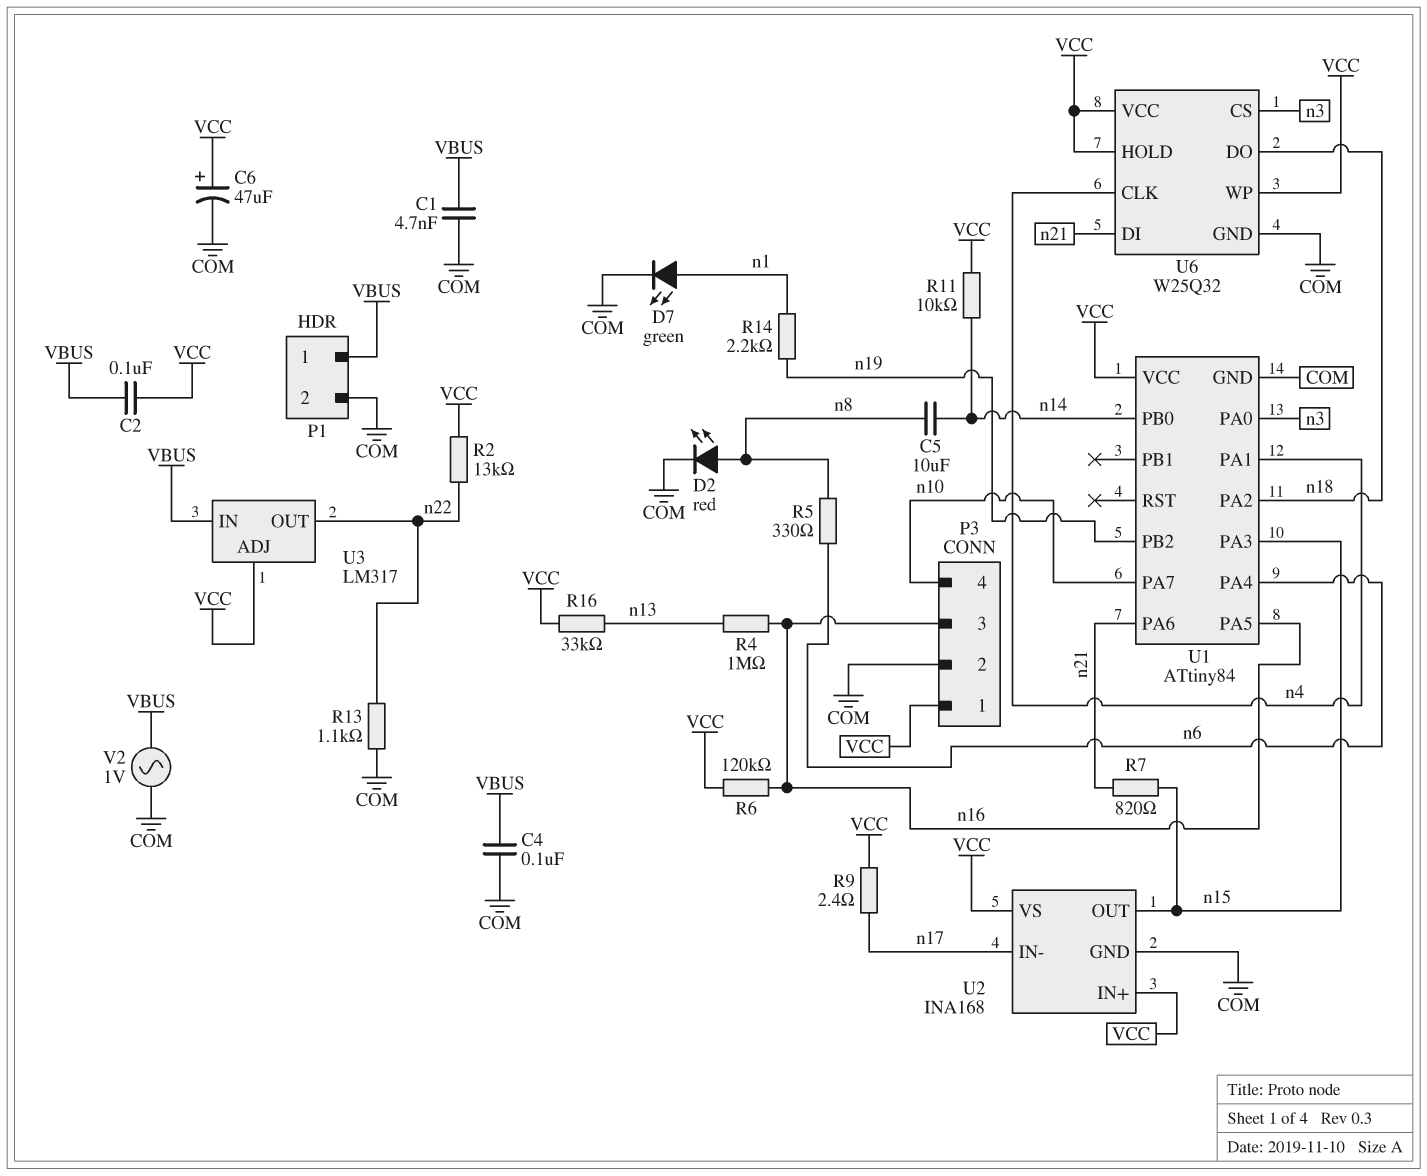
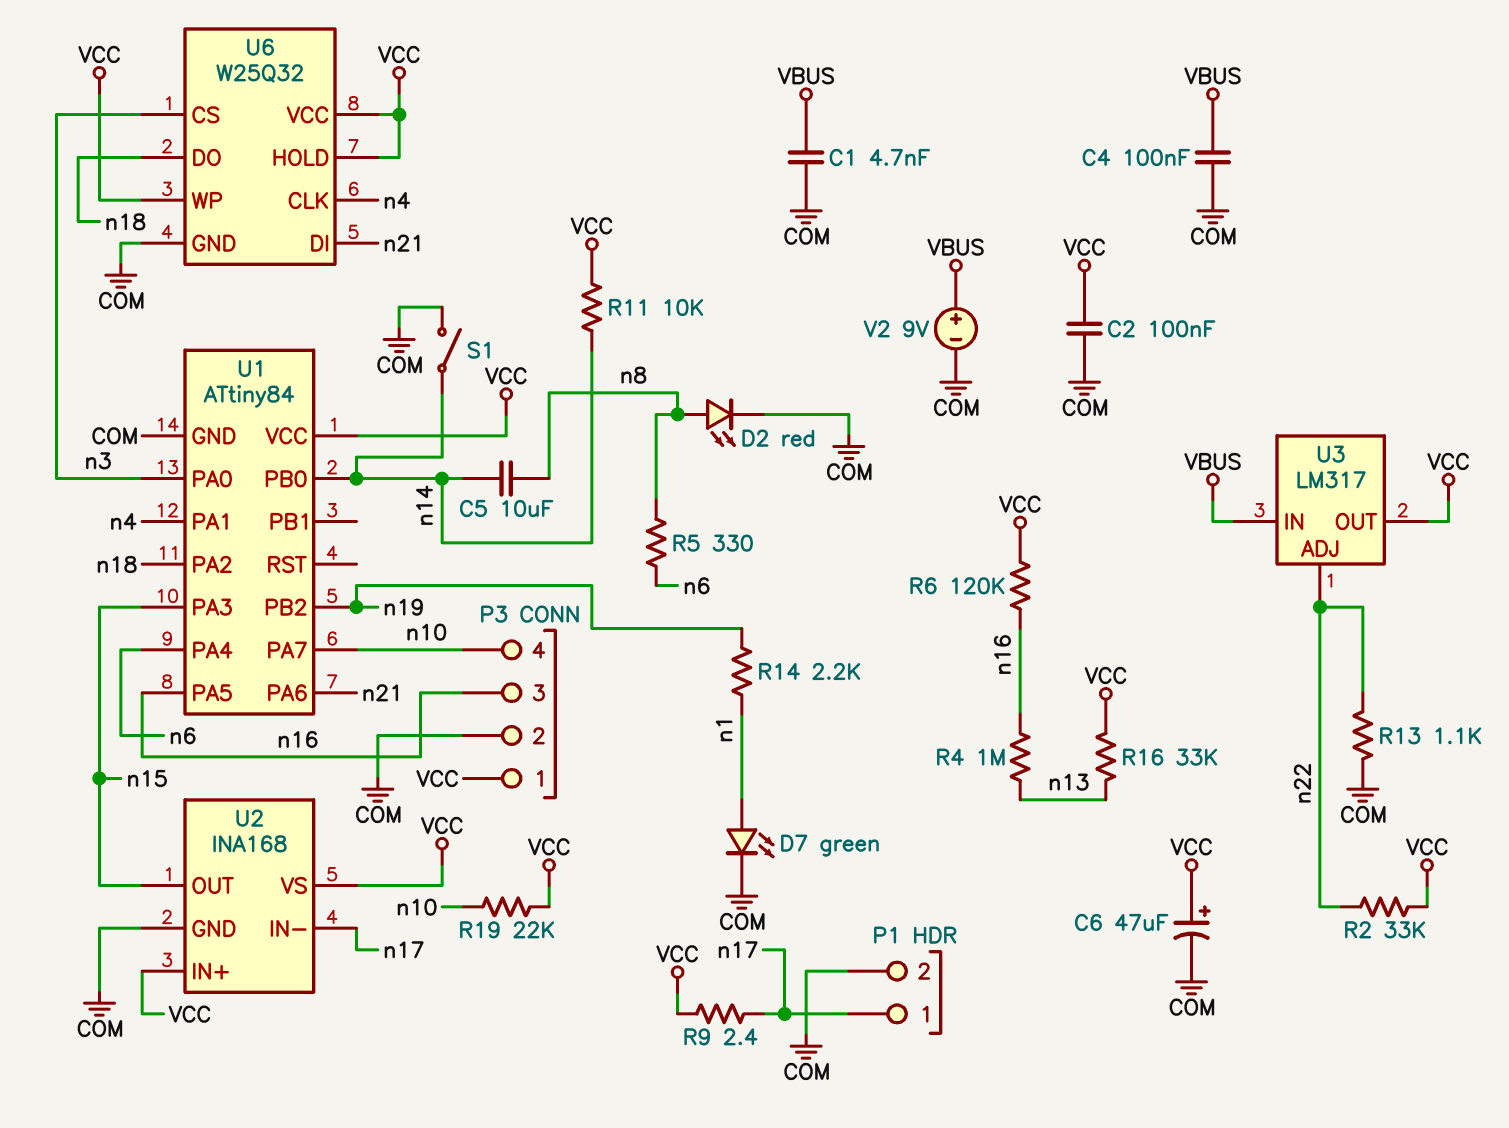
C2: 100nF (VBUS, VCC) -> 100nF (COM, VCC)
P1 pin 1: VBUS -> n17
R2: 13k (VCC, n22) -> 33k (VCC, n22)
R7: 820 (n15, n21) -> none
R19: none -> 22k (VCC, n10)
S1: none -> switch (COM, n14)
U3 pin ADJ: VCC -> n22
U3 pin OUT: n22 -> VCC
V2: AC 1V (COM, VBUS) -> 9V (plus VBUS, minus COM)

